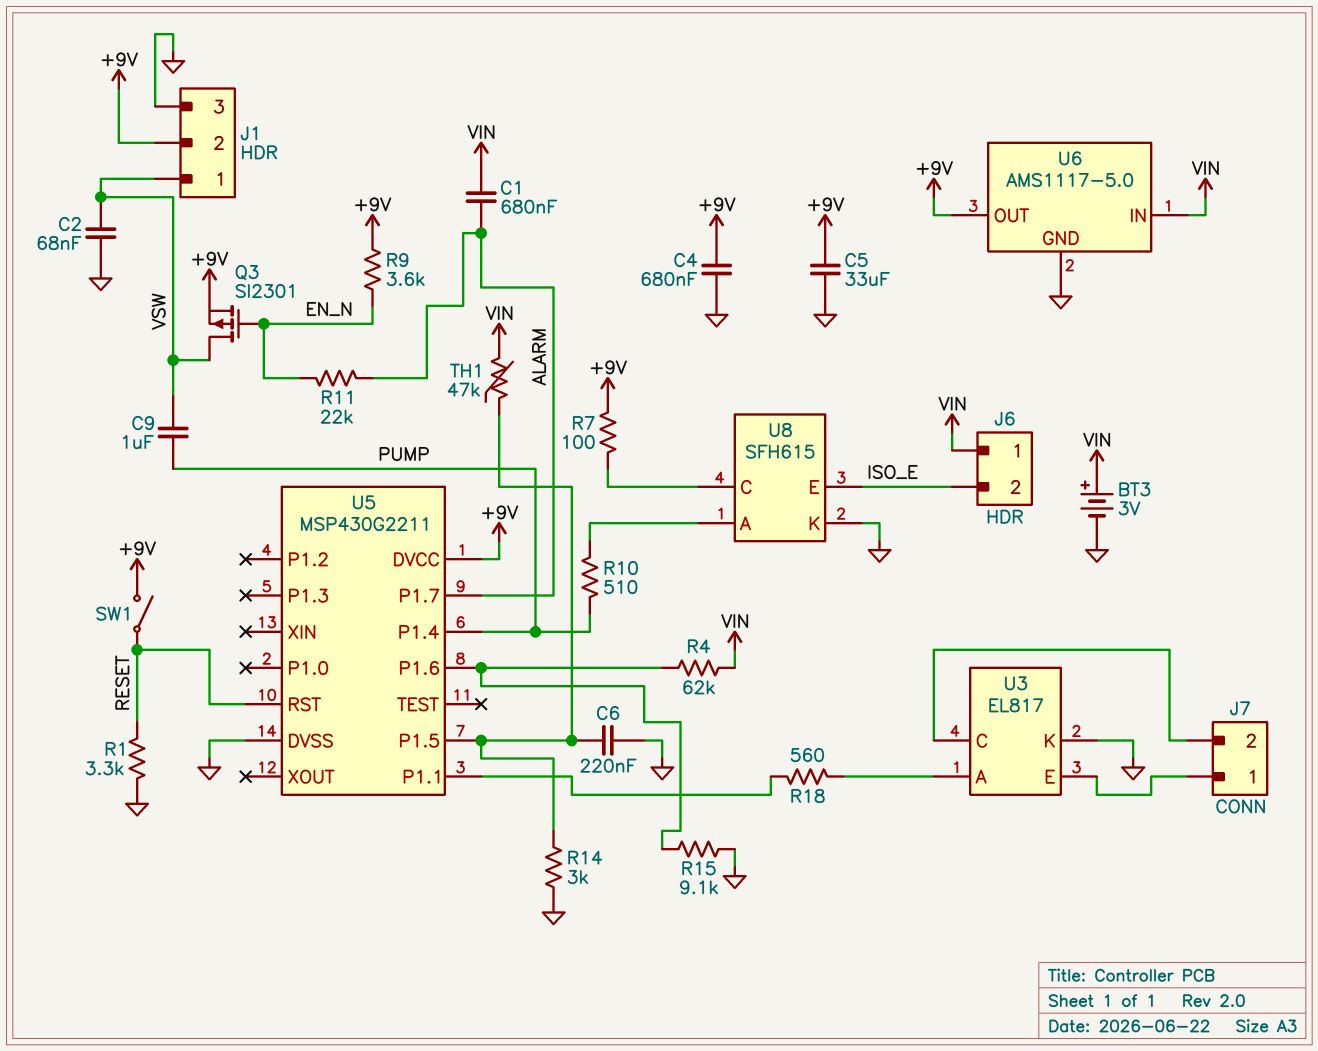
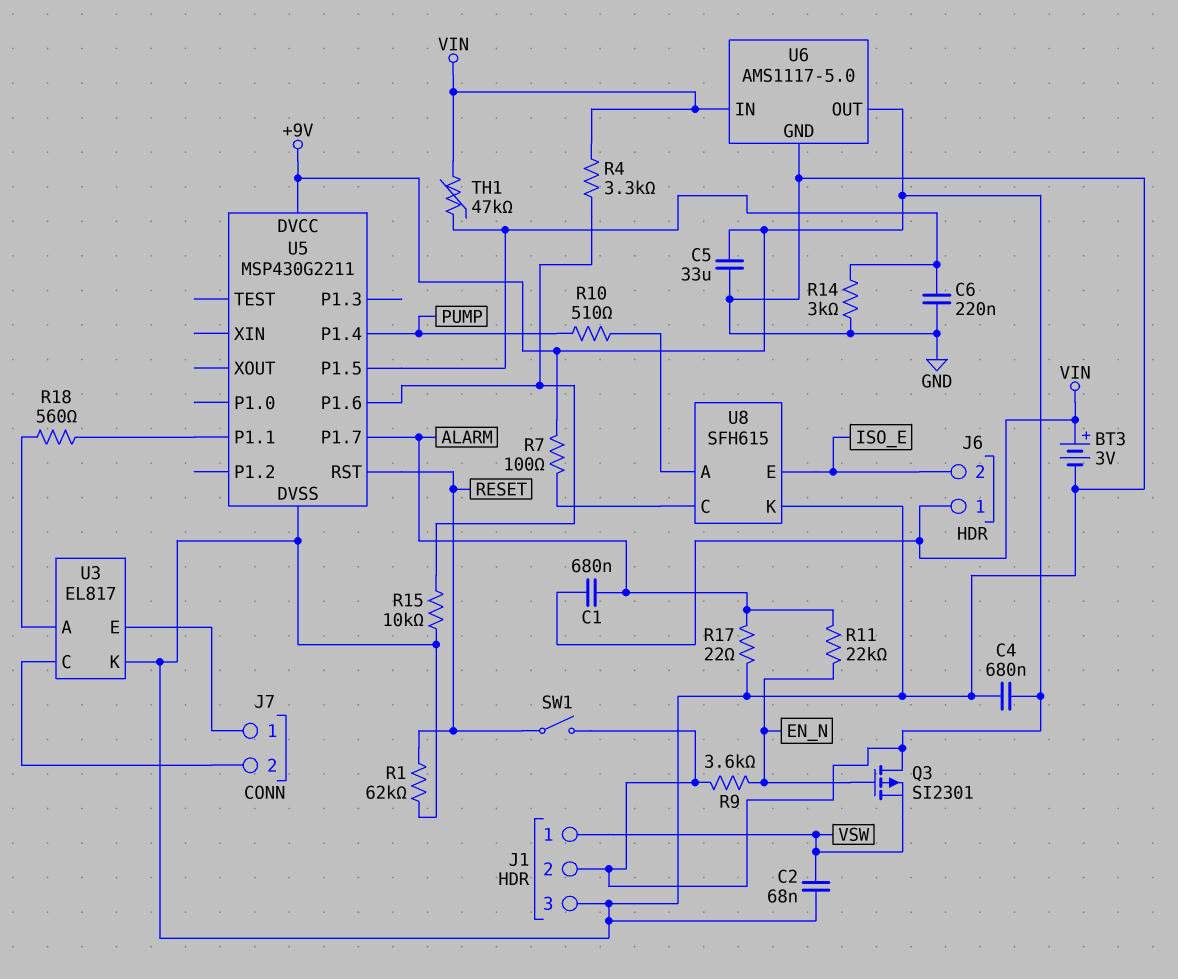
C9: 1uF (PUMP, VSW) -> none
Q3: PMOS SI2301 (G EN_N, D VSW, S +9V) -> PMOS SI2301 (G EN_N, D +9V, S VSW)
R1: 3.3k (GND, RESET) -> 62k (GND, RESET)
R4: 62k (U5/P1.6, VIN) -> 3.3k (U5/P1.6, VIN)
R15: 9.1k (GND, U5/P1.6) -> 10k (GND, U5/P1.6)
R17: none -> 22 (ALARM, GND)

